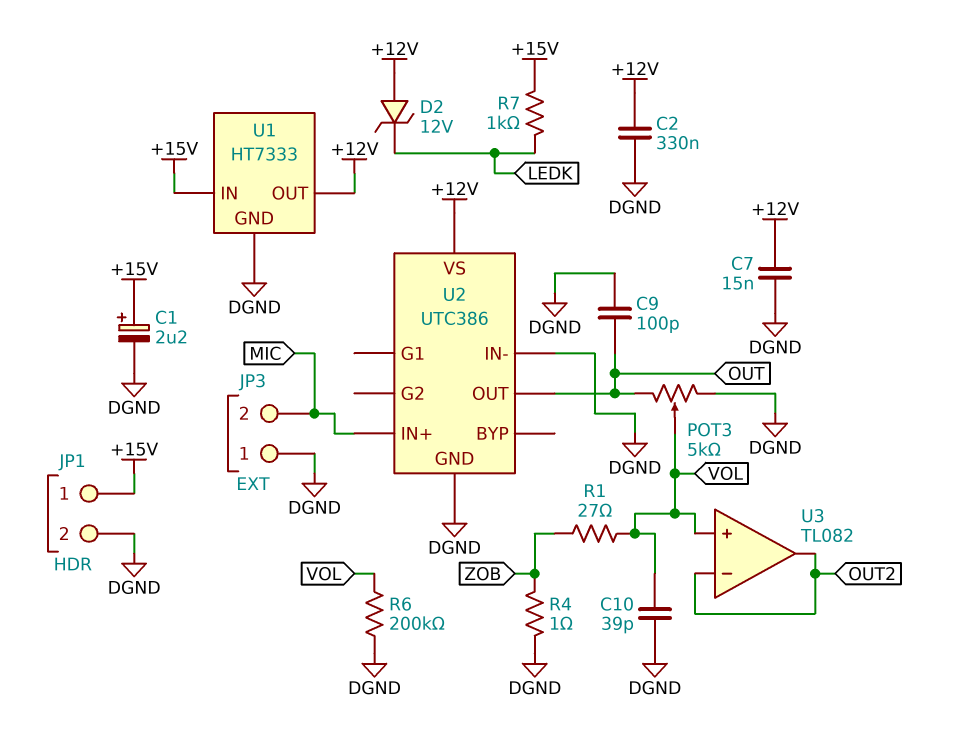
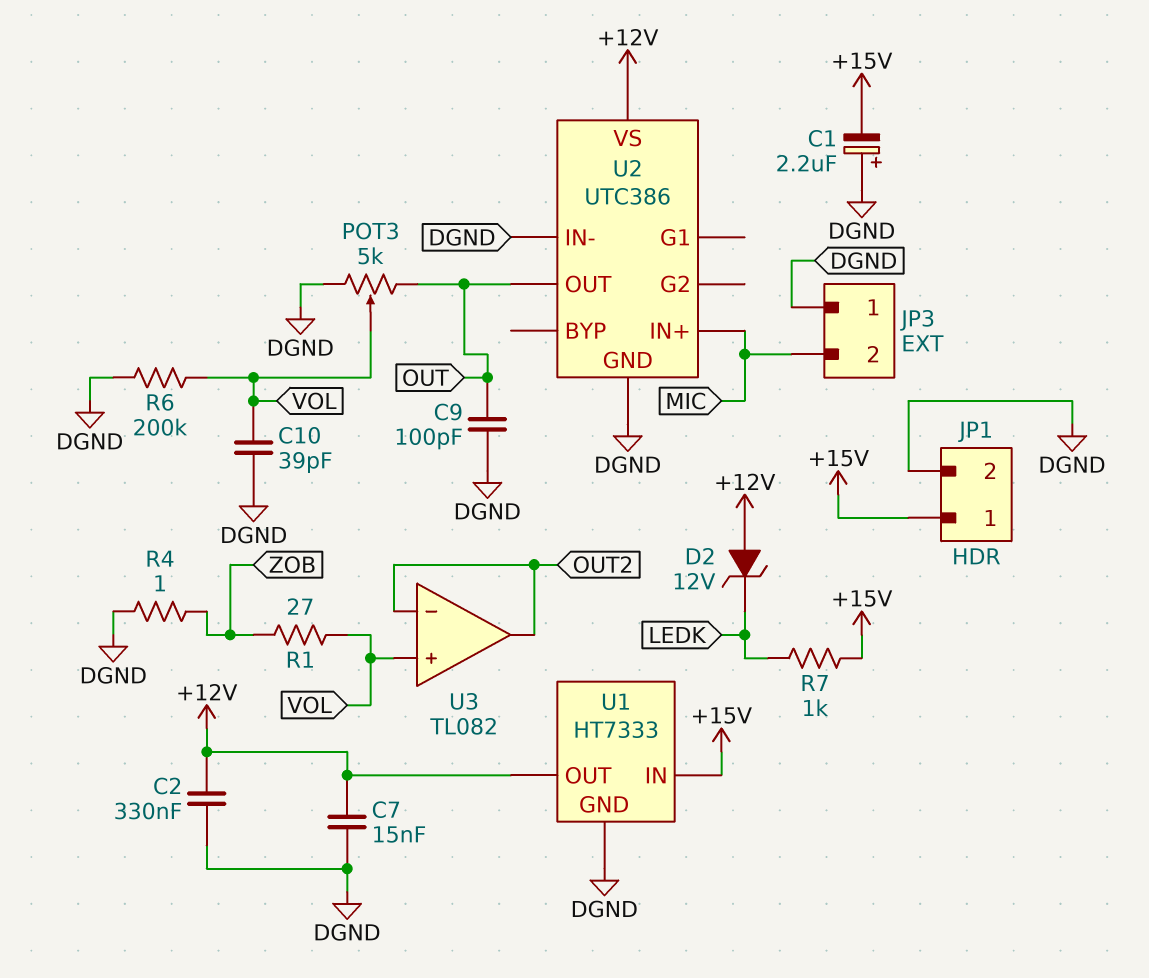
C1: 2.2uF (plus +15V, minus DGND) -> 2.2uF (plus DGND, minus +15V)

